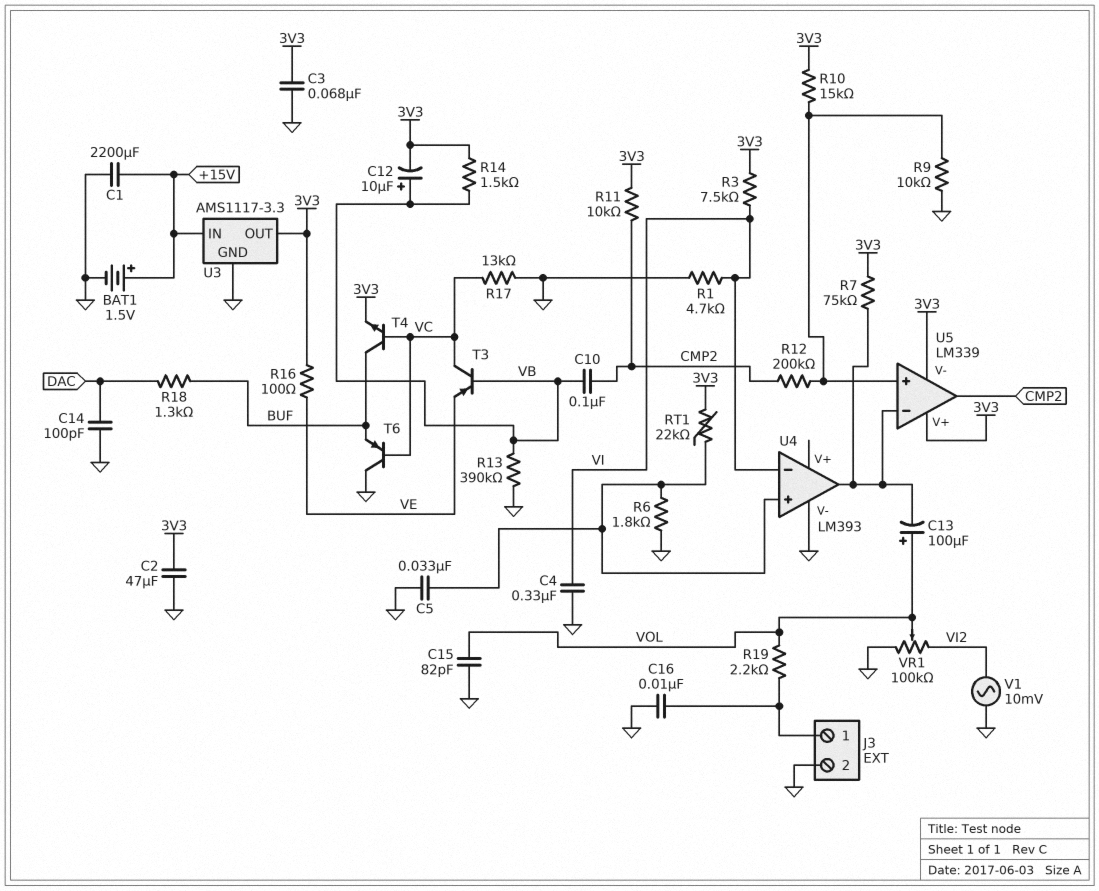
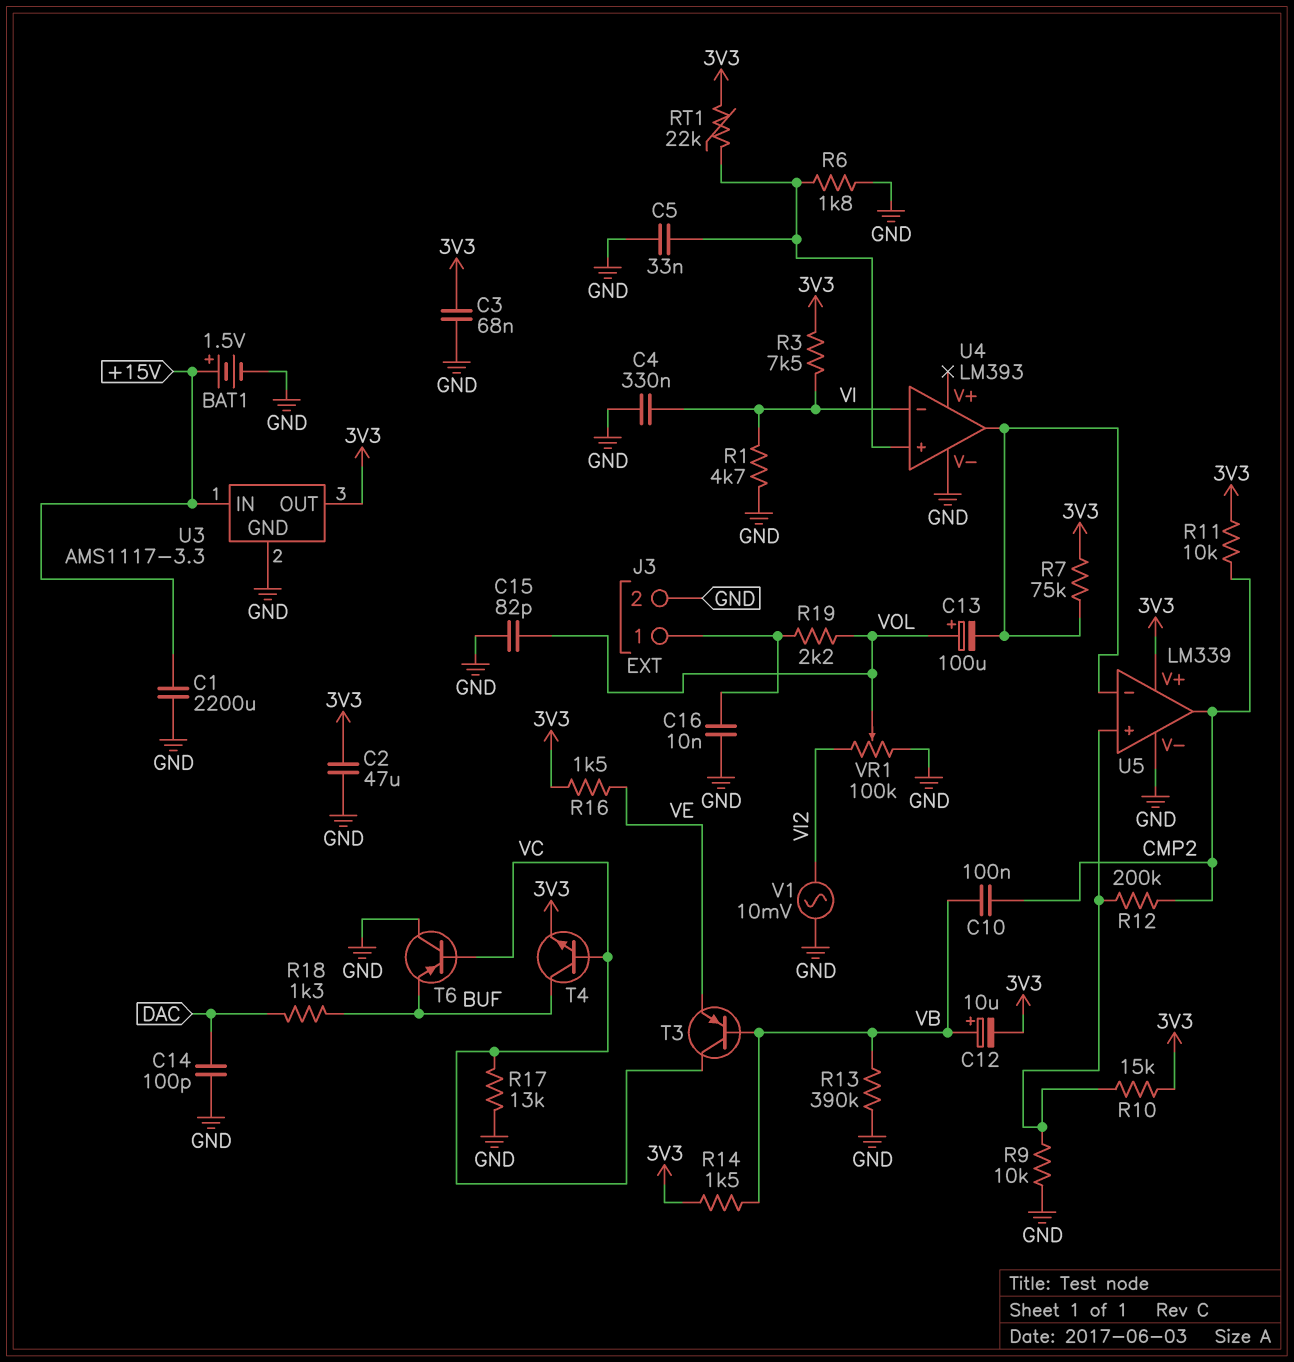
R16: 100 (3V3, VE) -> 1.5k (3V3, VE)
U5 pin V-: 3V3 -> GND

